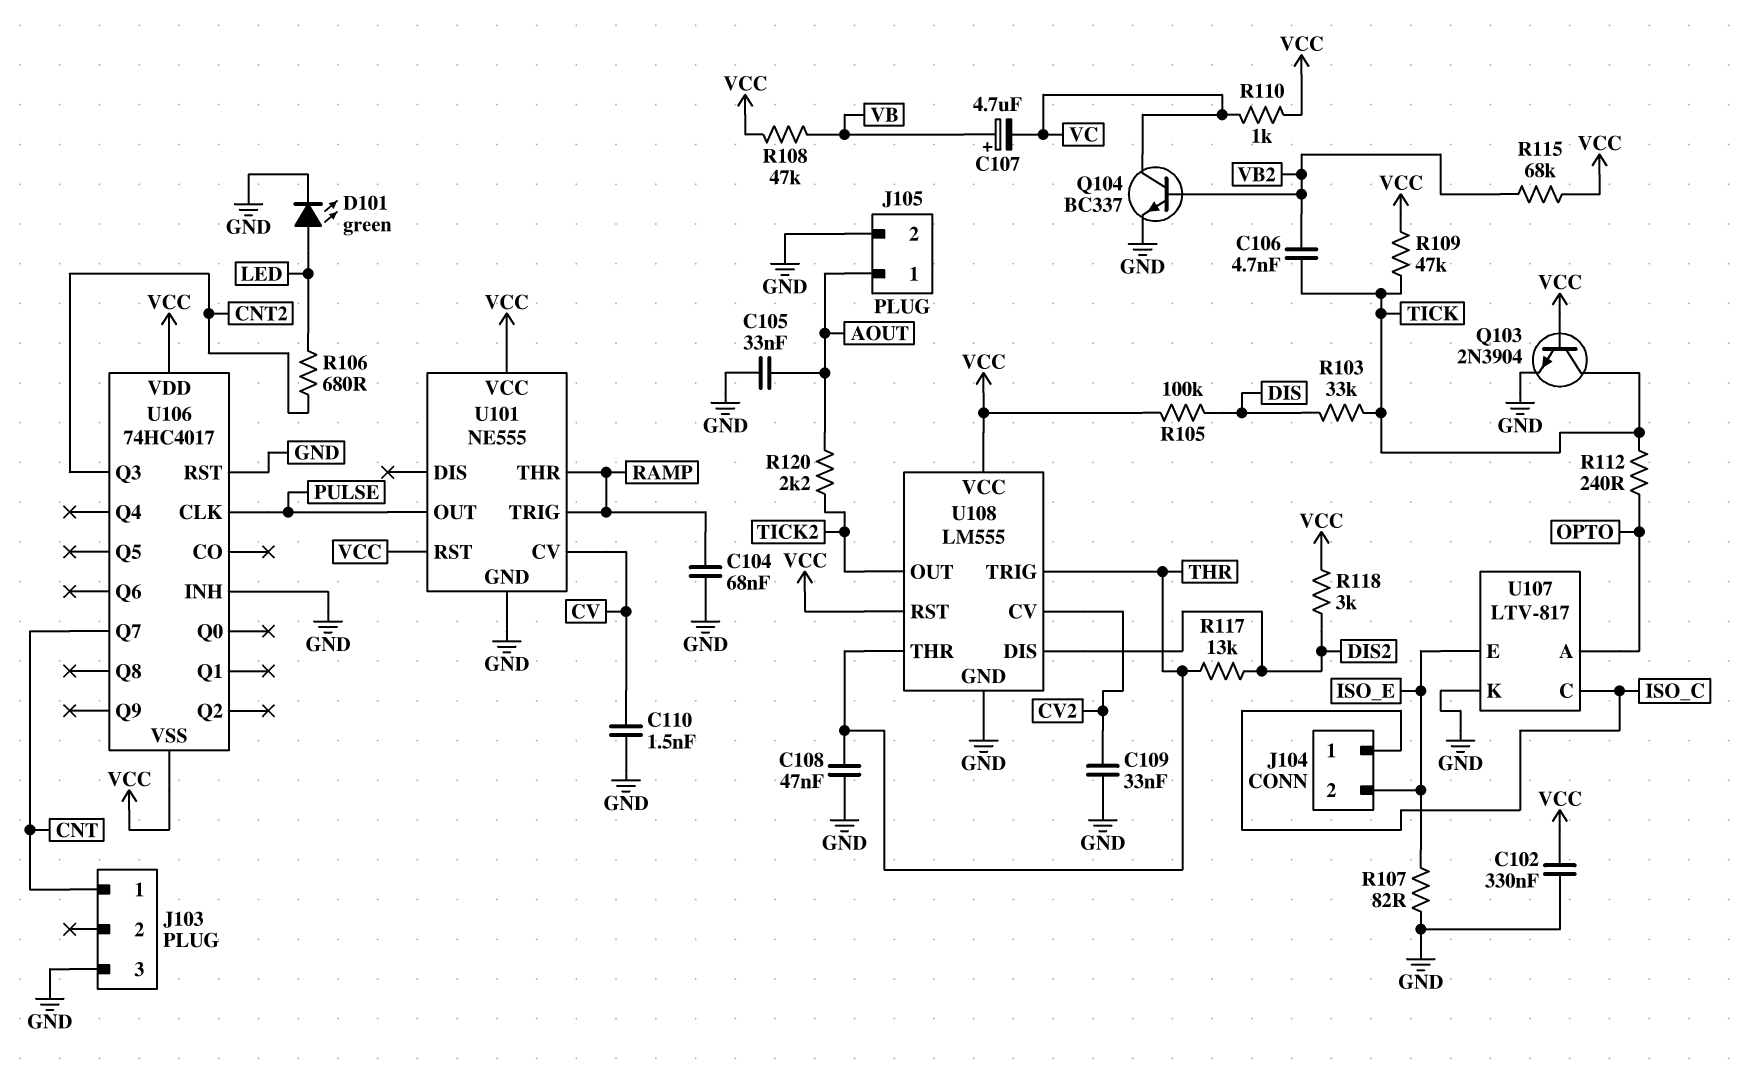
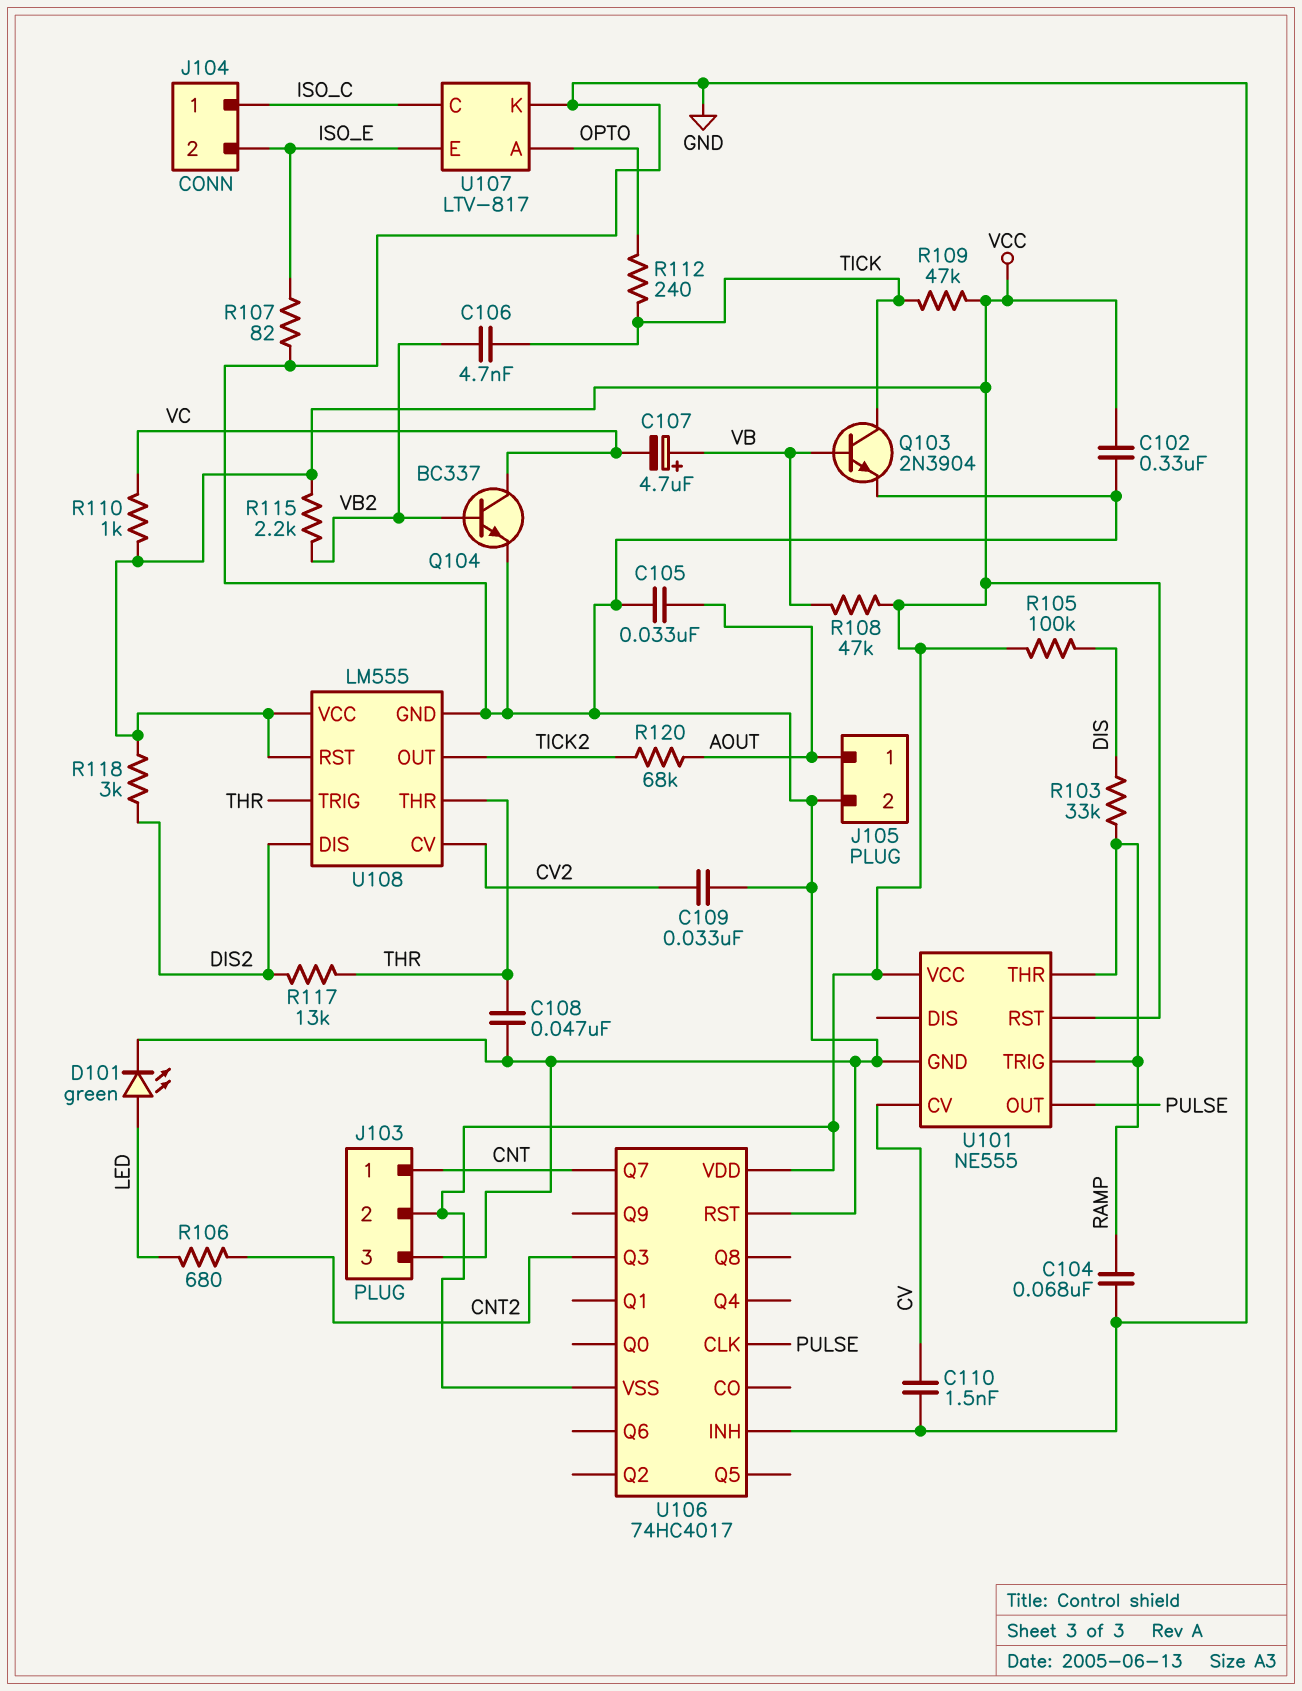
J103 pin 2: none -> VCC
Q103: NPN 2N3904 (B VCC, C TICK, E GND) -> NPN 2N3904 (B VB, C TICK, E GND)
R103: 33k (DIS, TICK) -> 33k (DIS, RAMP)
R115: 68k (VB2, VCC) -> 2.2k (VB2, VCC)
R120: 2.2k (AOUT, TICK2) -> 68k (AOUT, TICK2)

